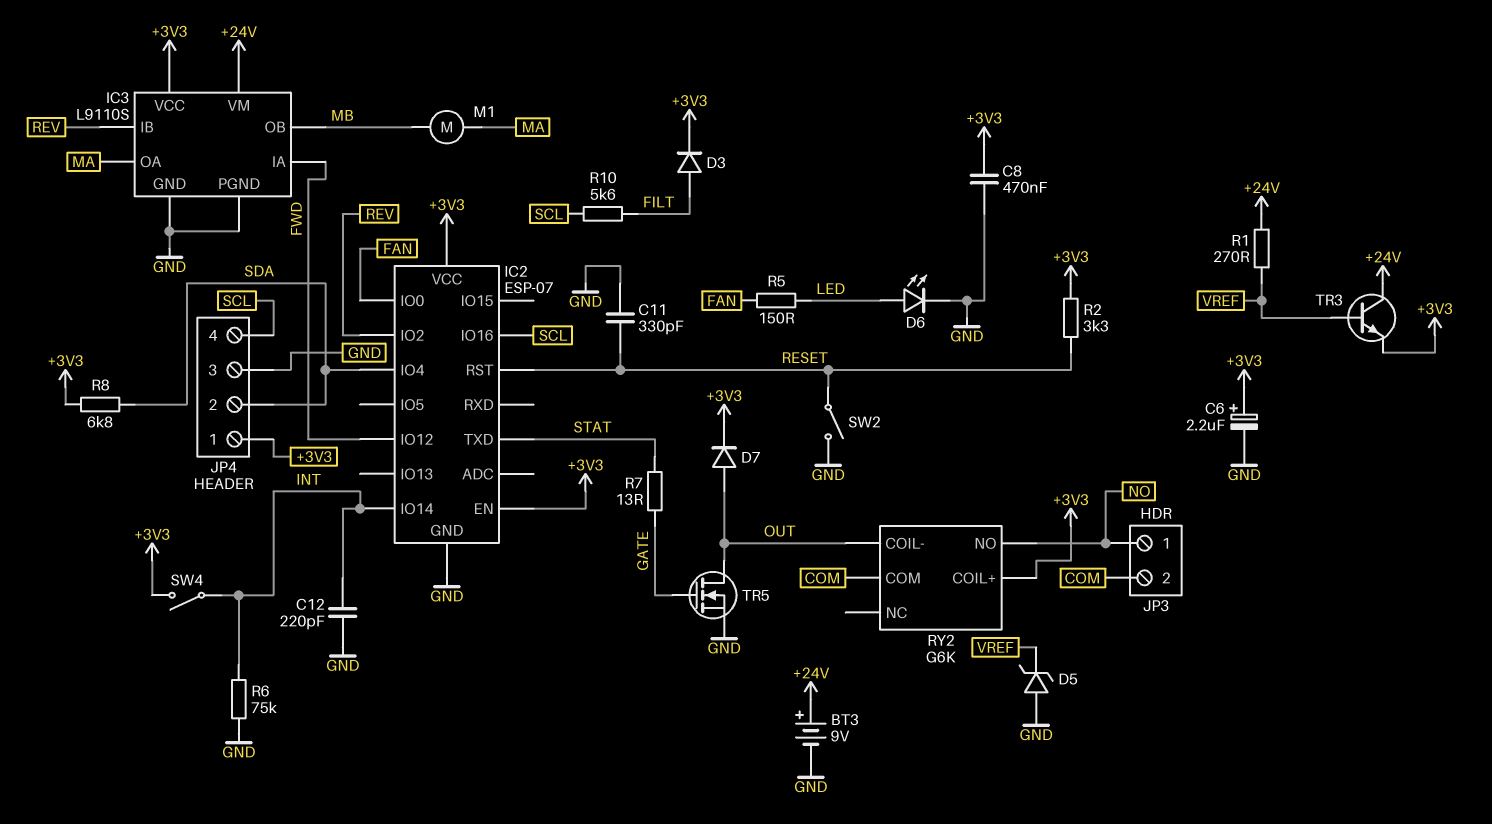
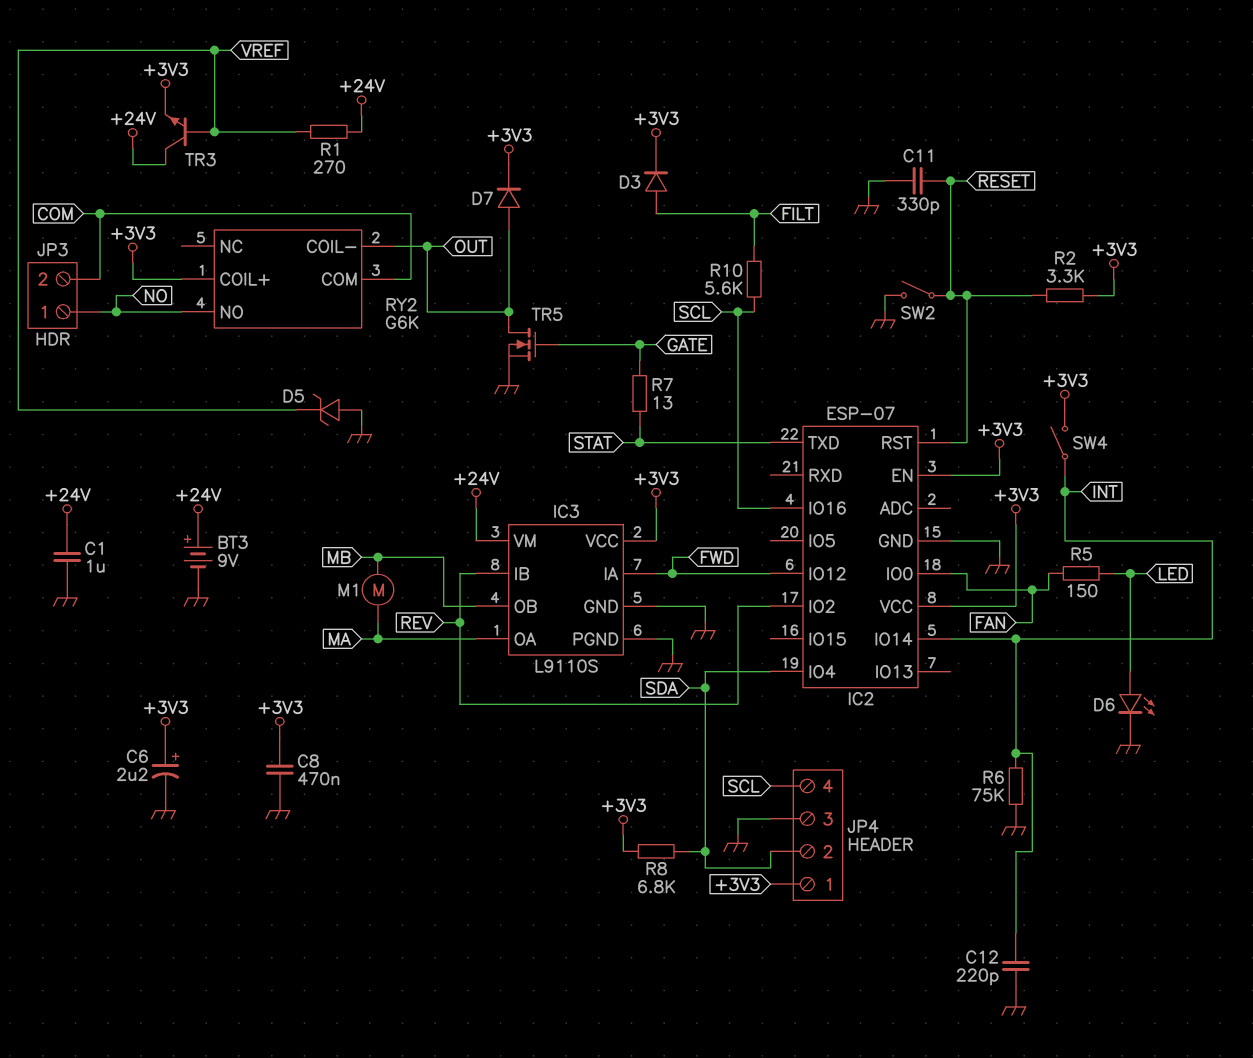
C1: none -> 1uF (+24V, GND)

